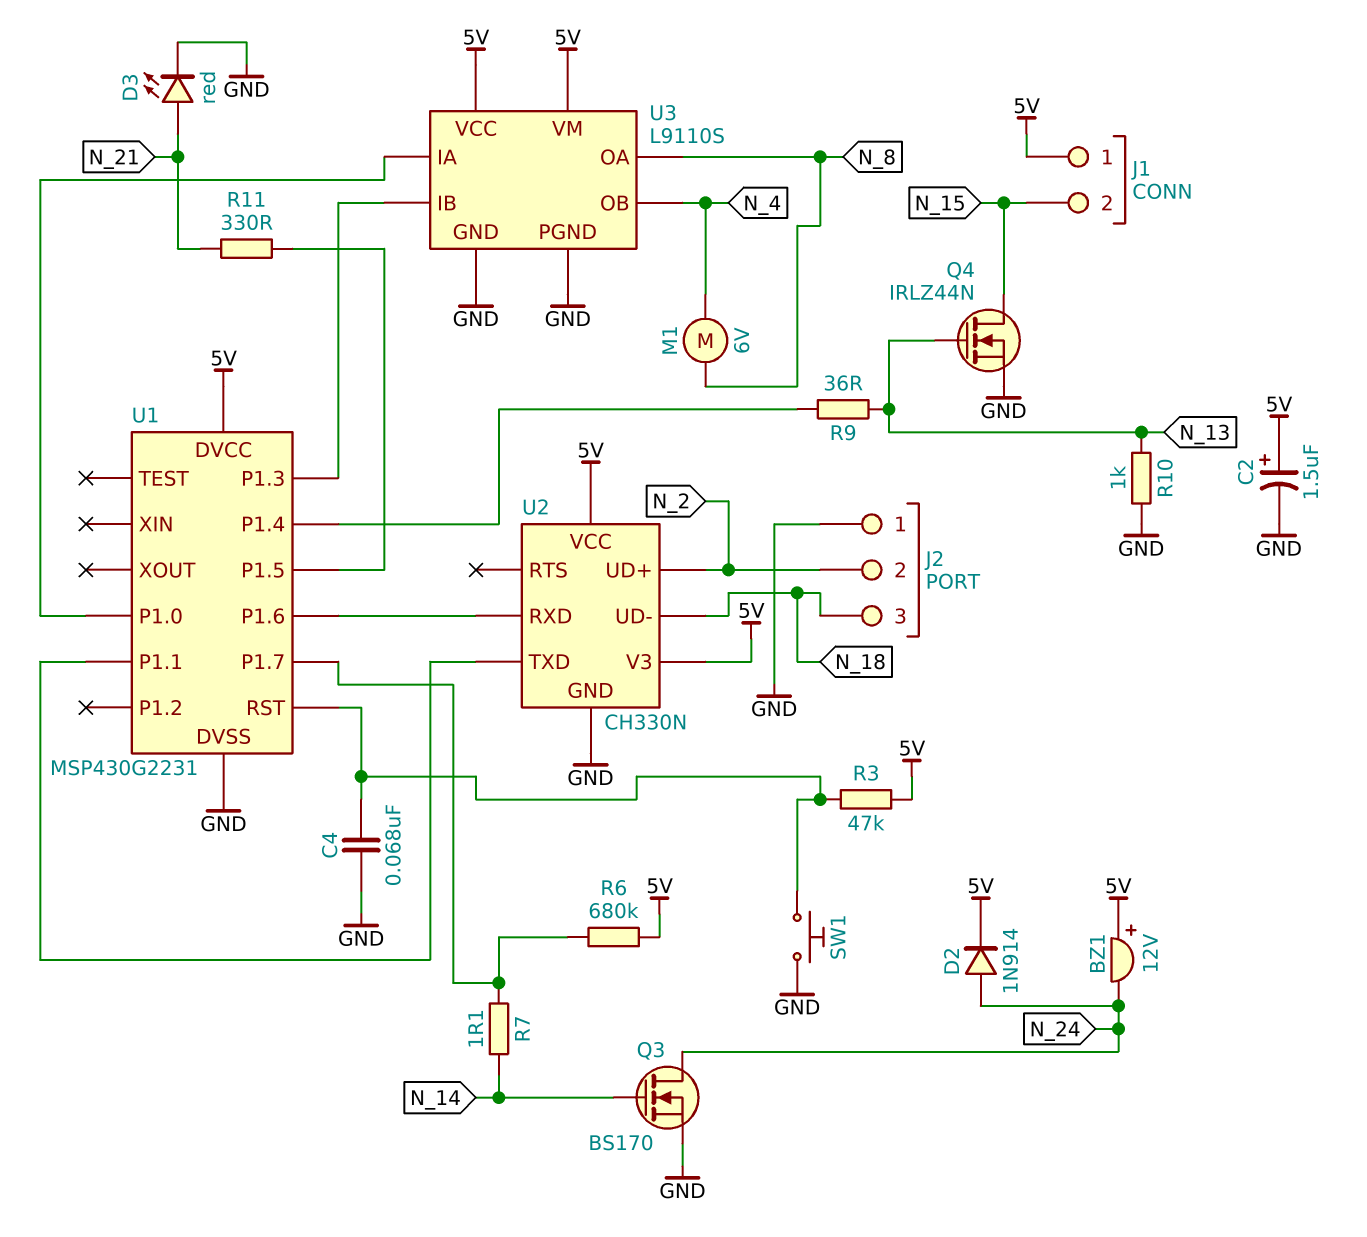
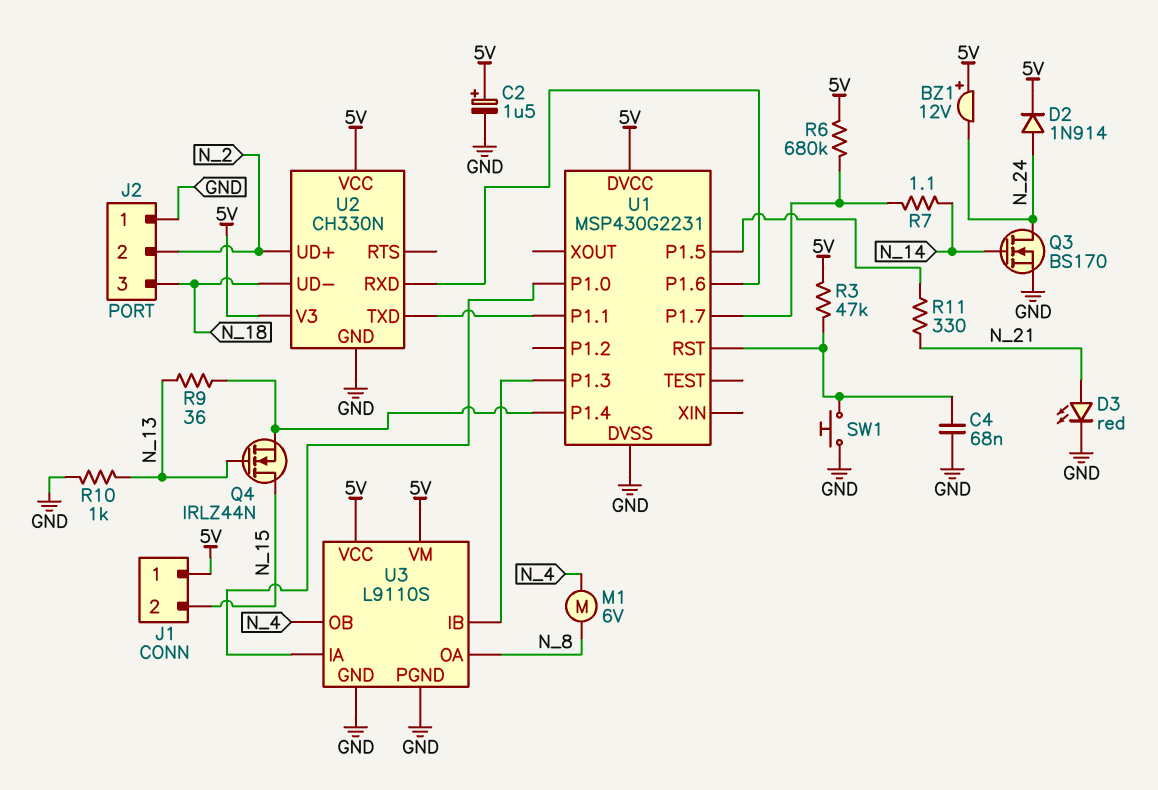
Q4: NMOS IRLZ44N (G N_13, D N_15, S GND) -> NMOS IRLZ44N (G N_13, D N_15, S U1/P1.4)

